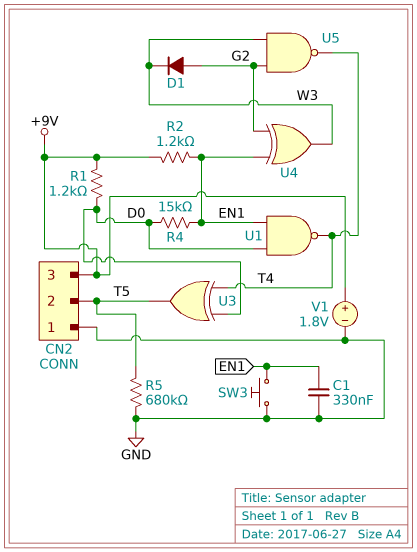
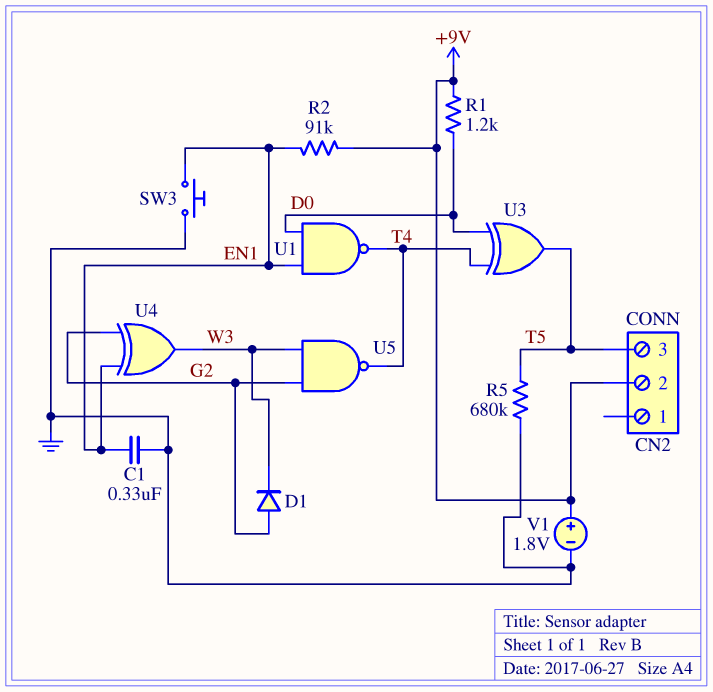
CN2 pin 1: GND -> none
CN2 pin 2: T5 -> +9V
CN2 pin 3: +9V -> T5
R2: 1.2k (+9V, EN1) -> 91k (+9V, EN1)
R4: 15k (D0, EN1) -> none

